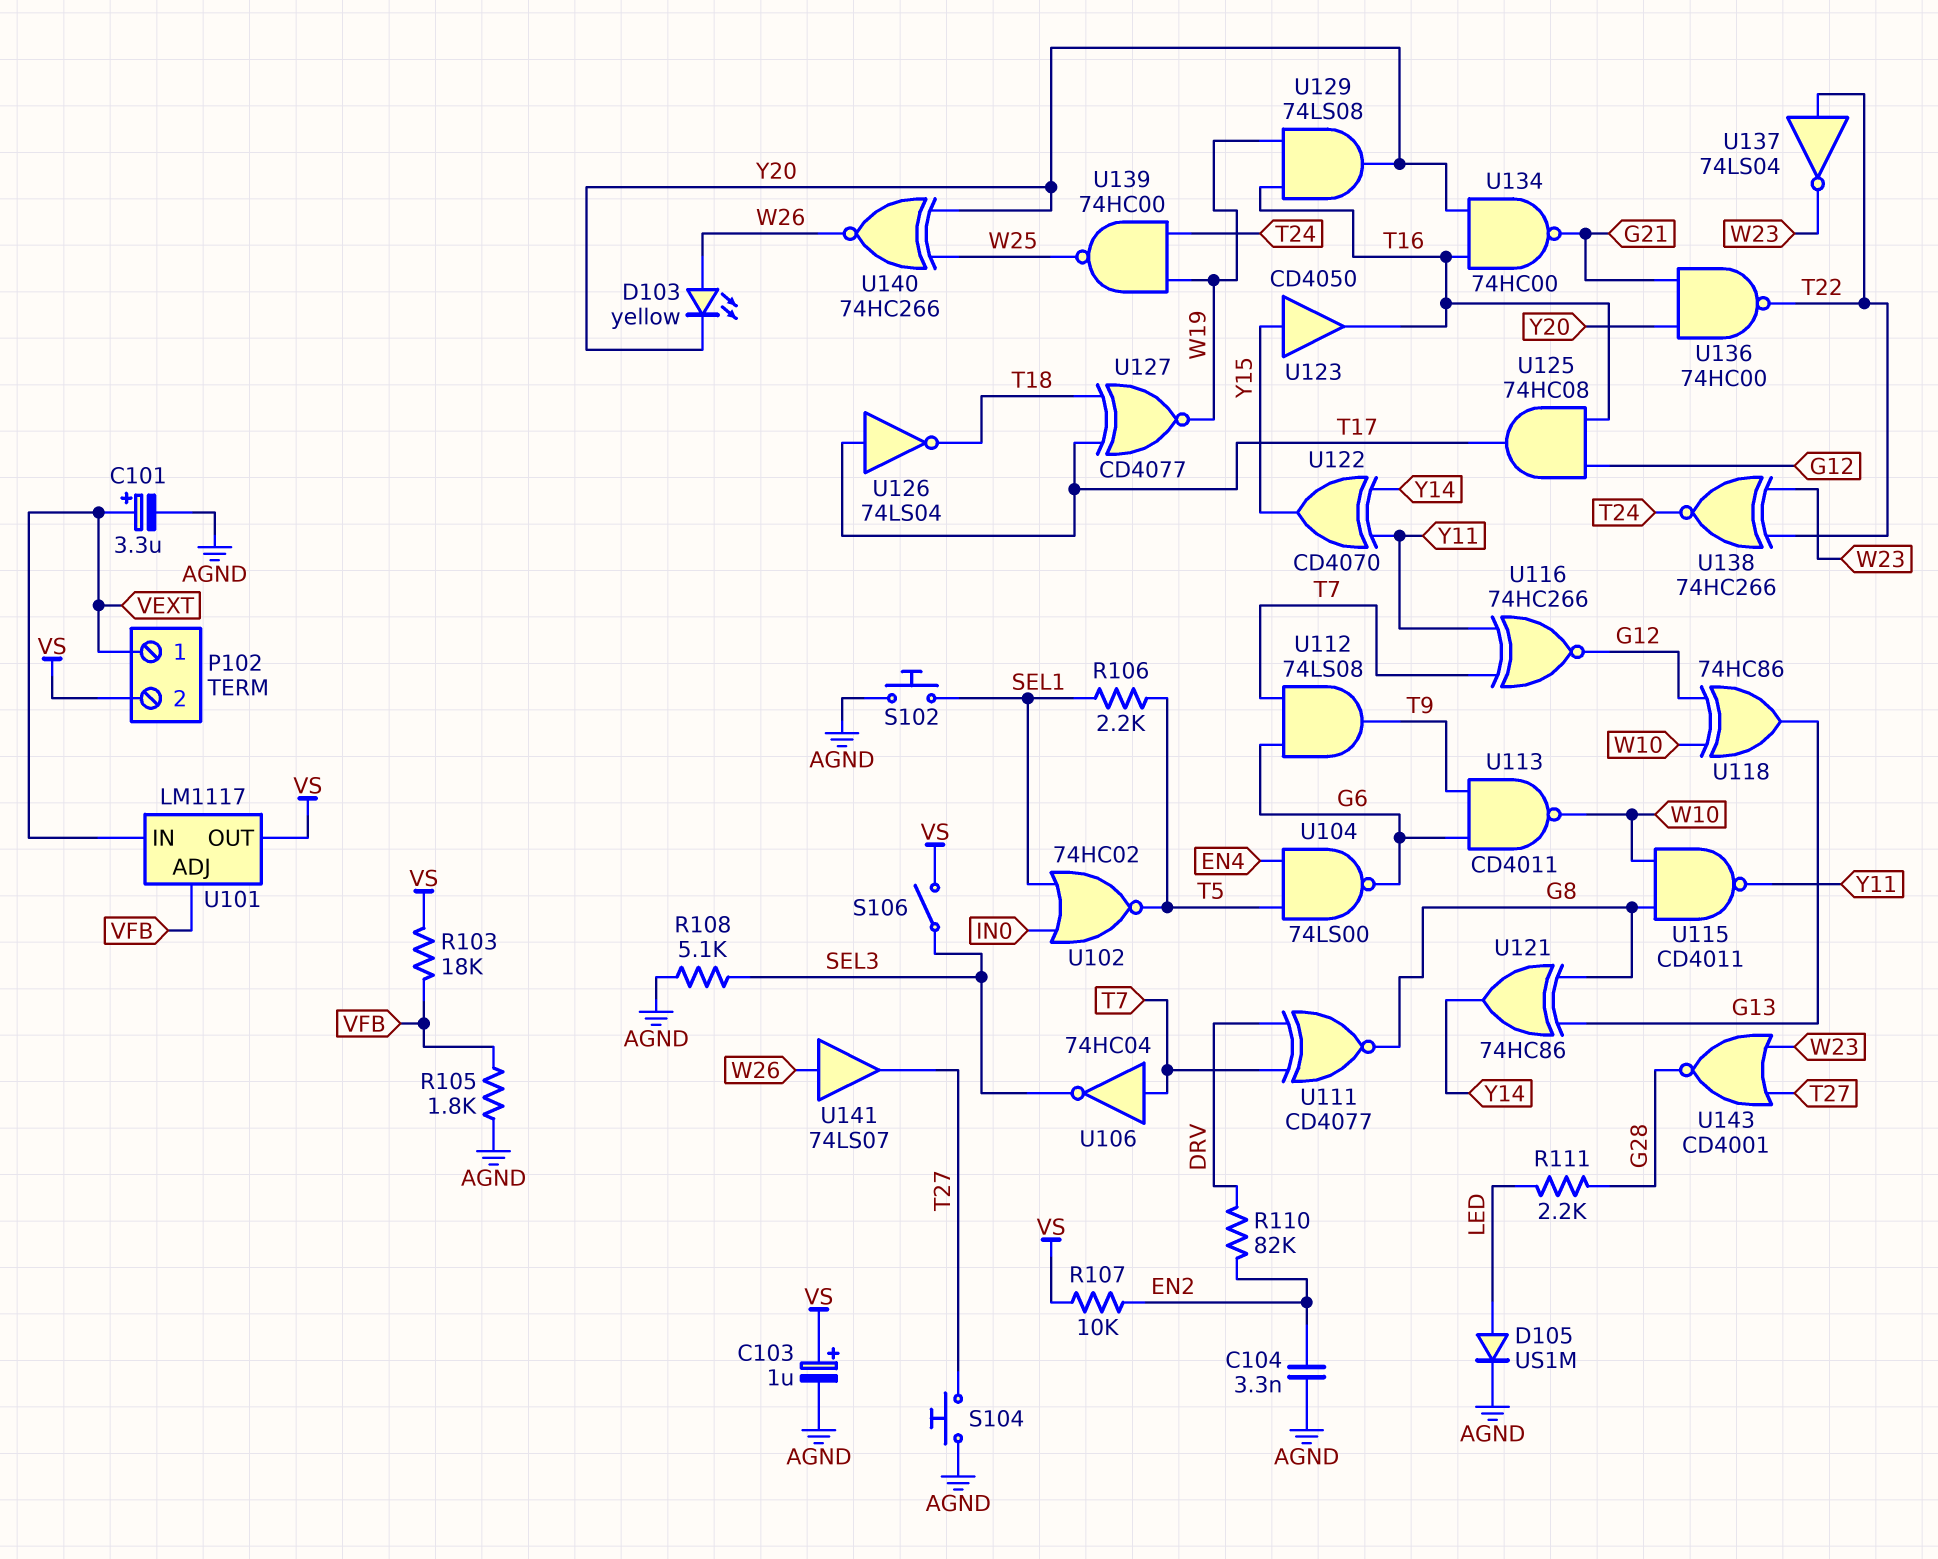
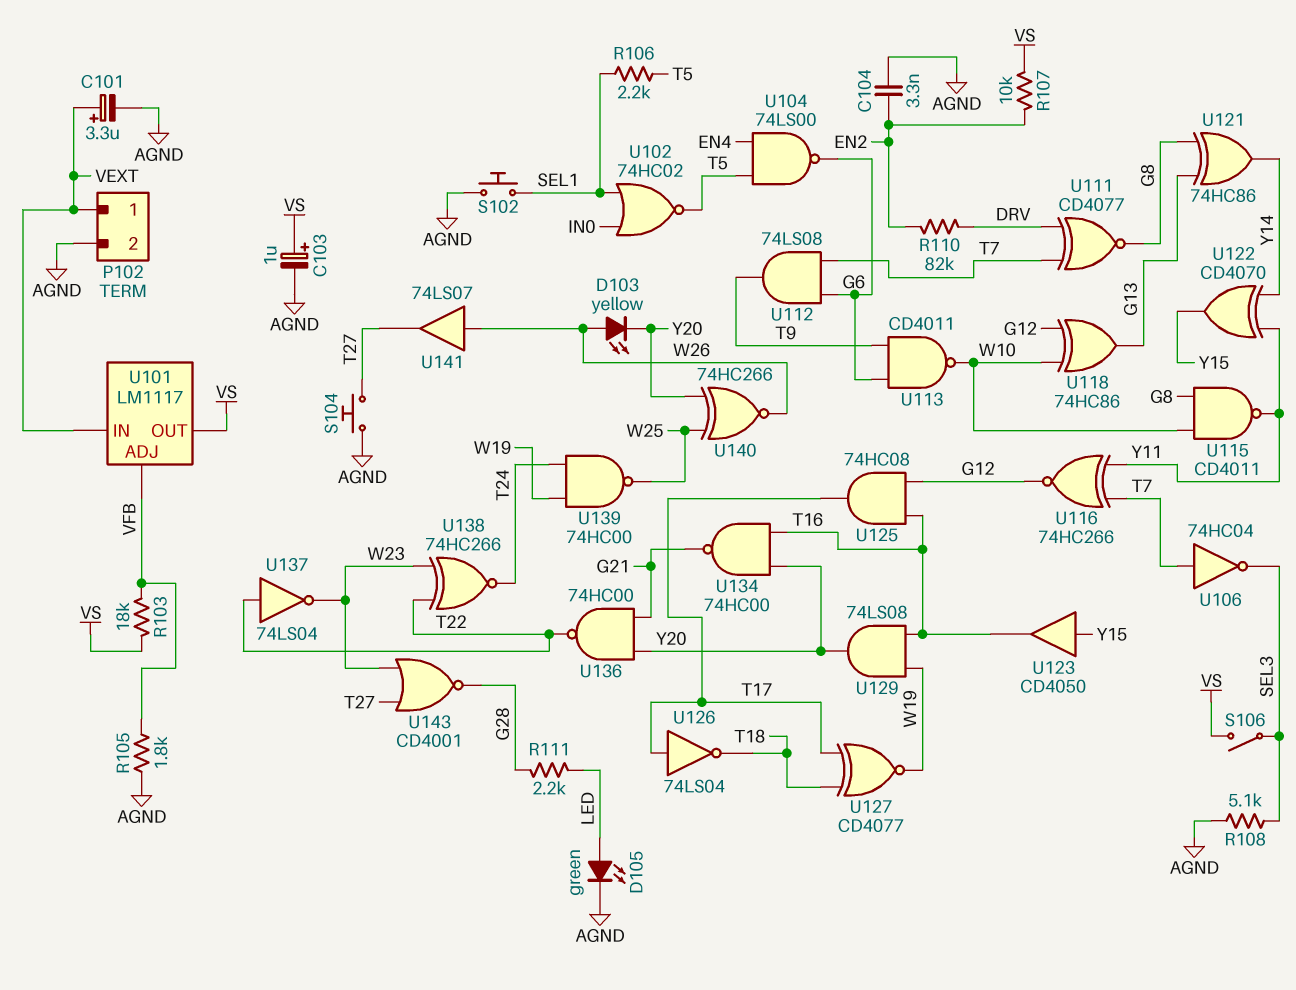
D105: diode US1M (A LED, K AGND) -> LED green (A LED, K AGND)
P102 pin 2: VS -> AGND

